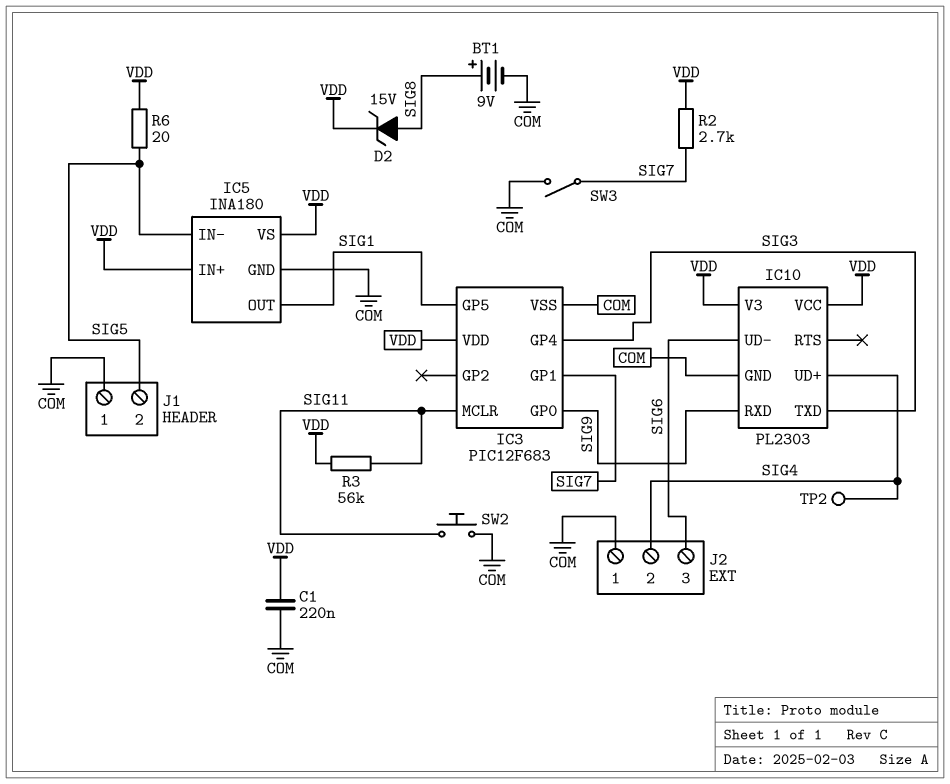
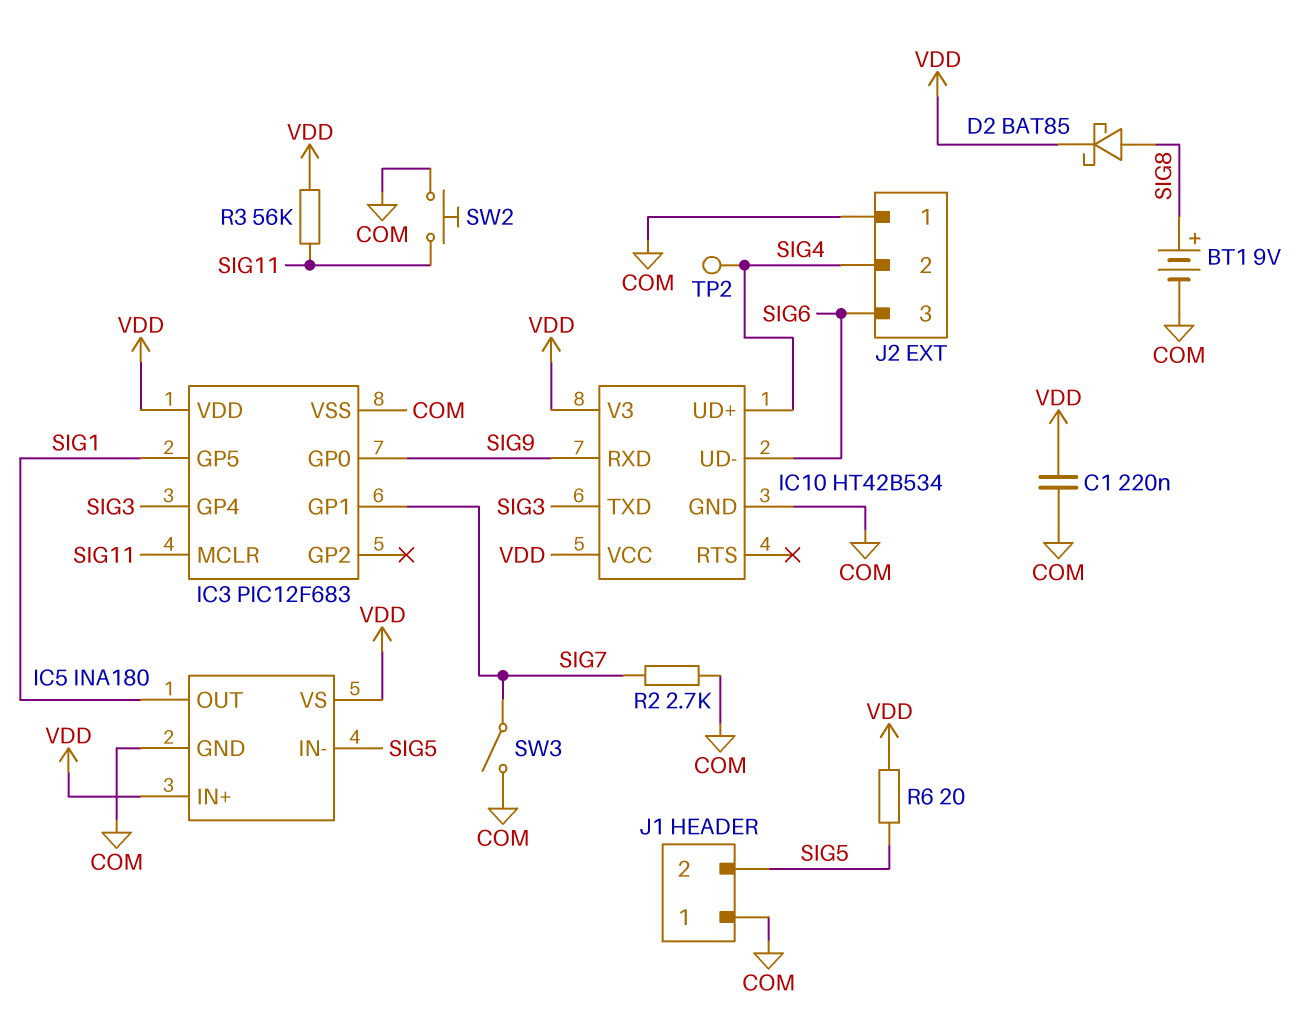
D2: zener 15V (A SIG8, K VDD) -> schottky BAT85 (A SIG8, K VDD)
IC10: PL2303 -> HT42B534
R2: 2.7k (SIG7, VDD) -> 2.7k (COM, SIG7)

